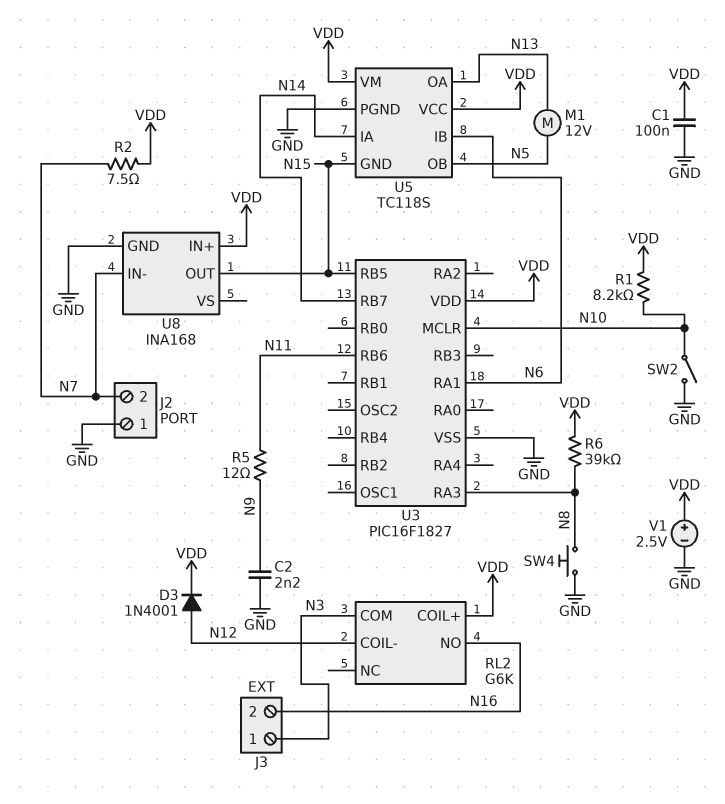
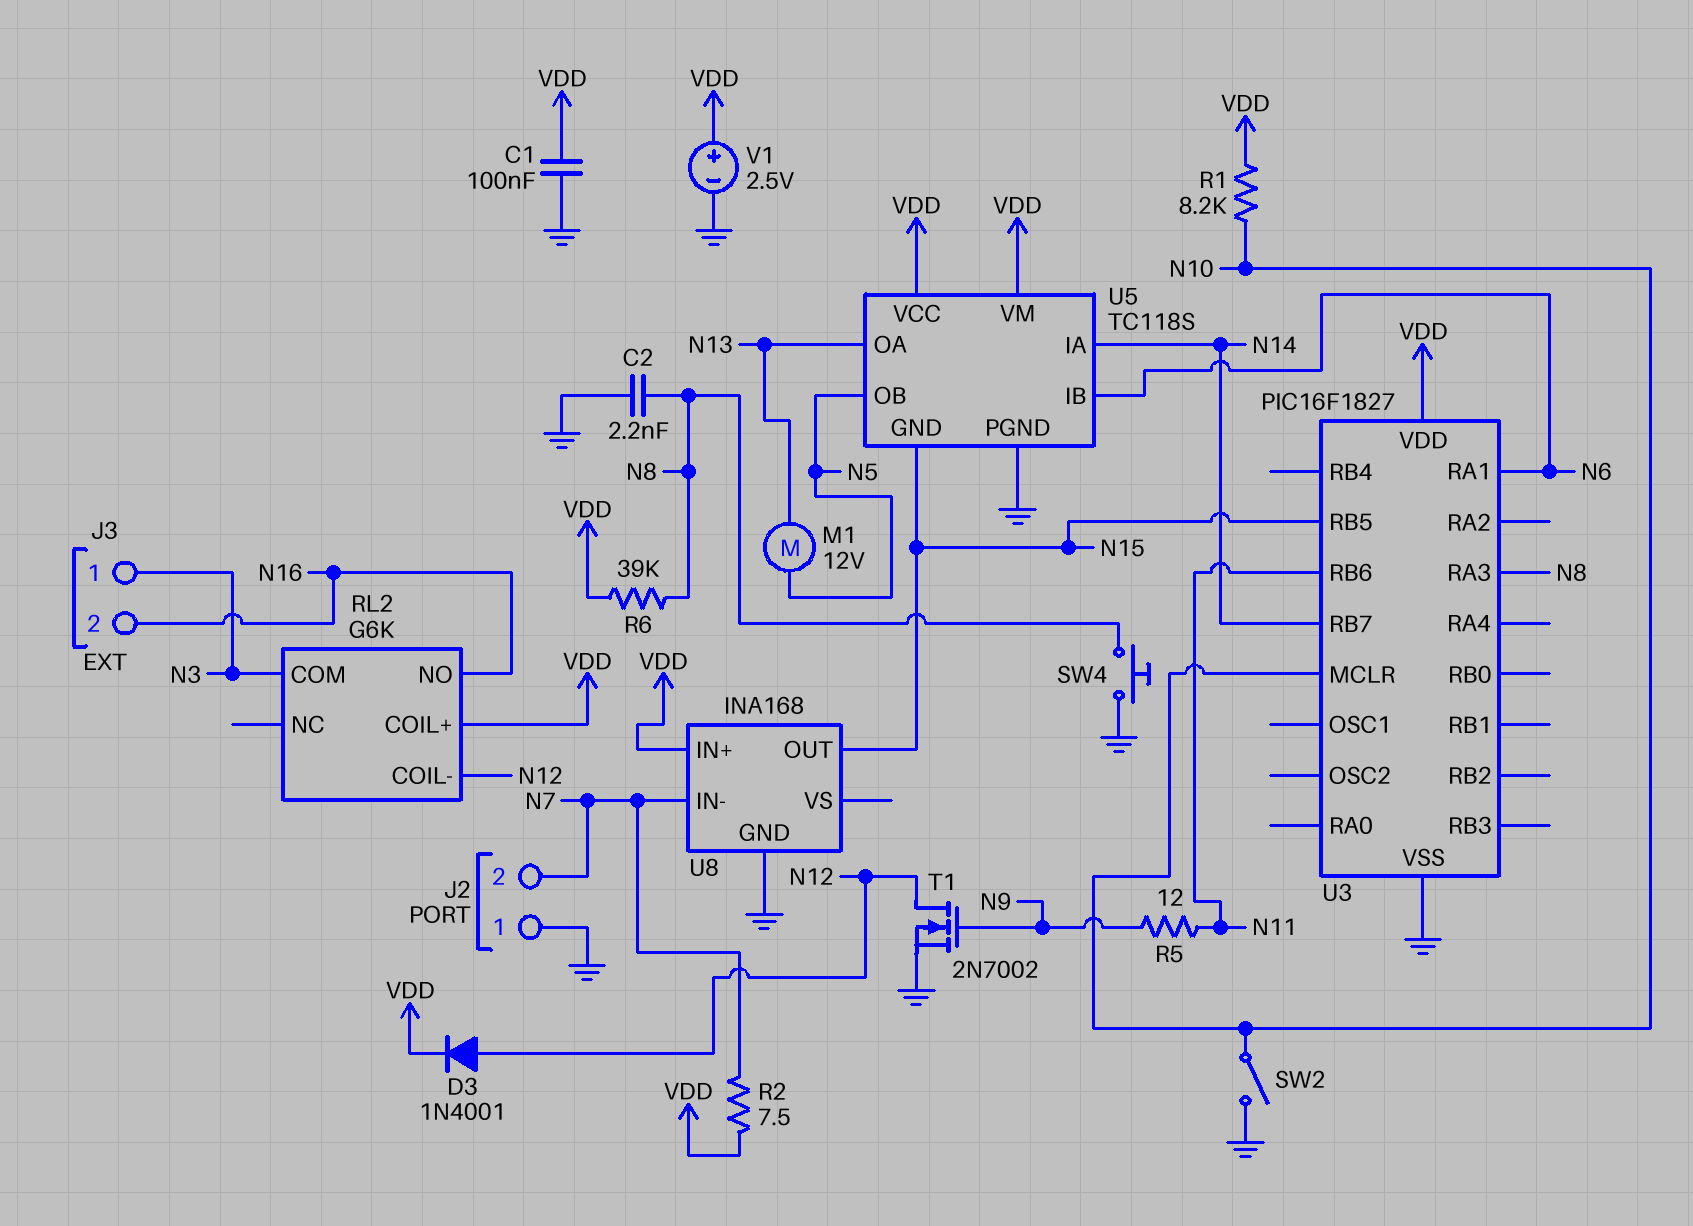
C2: 2.2nF (GND, N9) -> 2.2nF (GND, N8)
T1: none -> NMOS 2N7002 (G N9, D N12, S GND)

